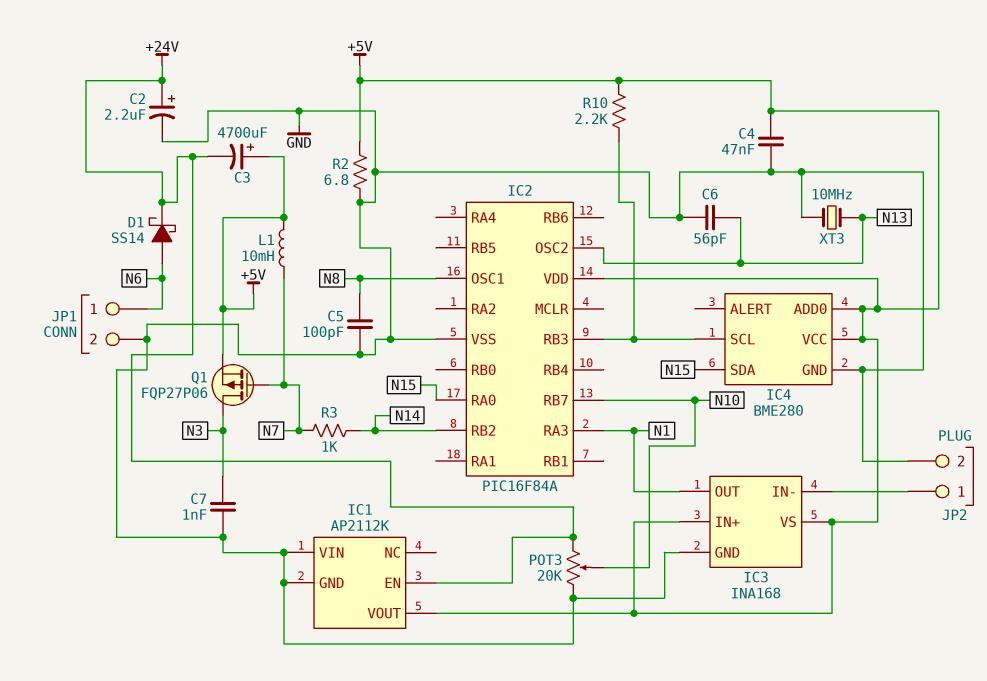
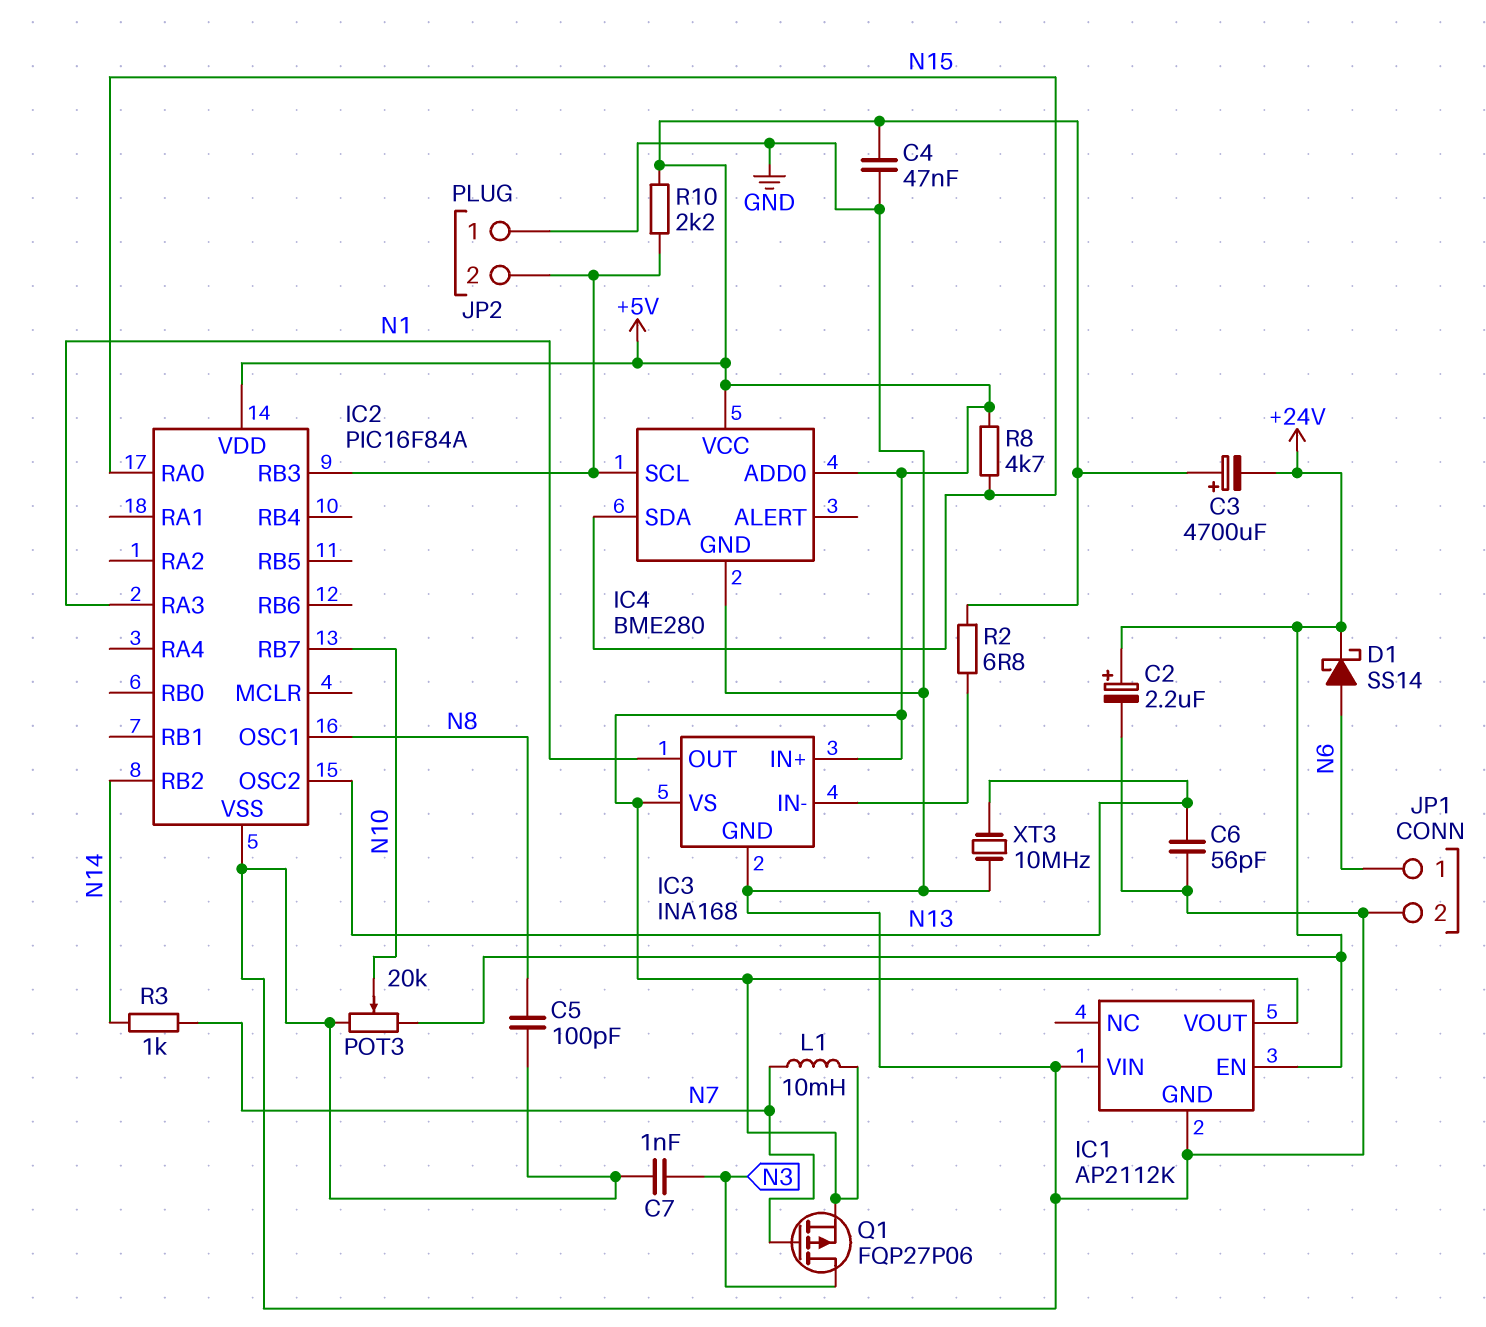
JP2 pin 1: IC3/IN- -> GND
JP2 pin 2: GND -> IC2/RB3
R2: 6.8 (+5V, GND) -> 6.8 (+5V, IC3/IN-)
R8: none -> 4.7k (+5V, N15)

